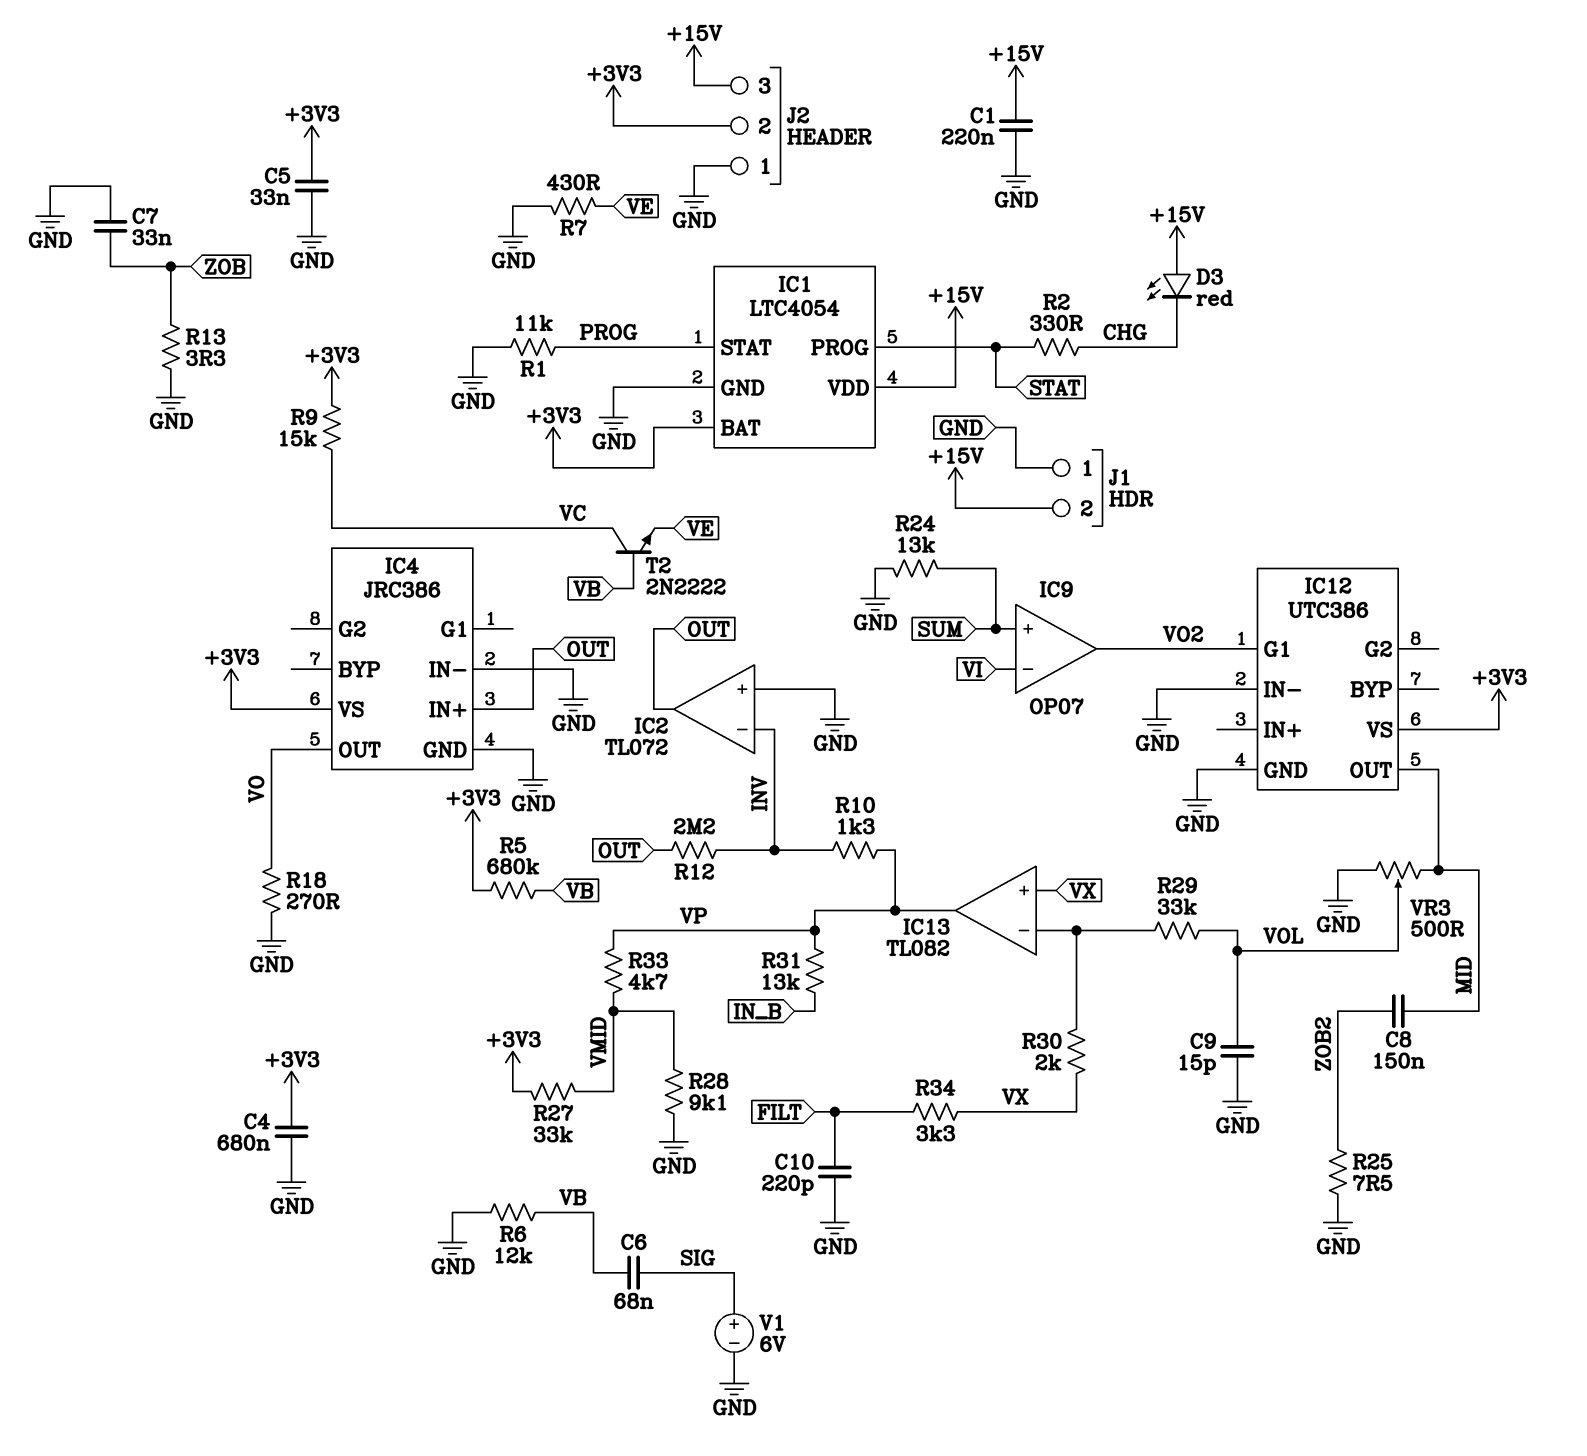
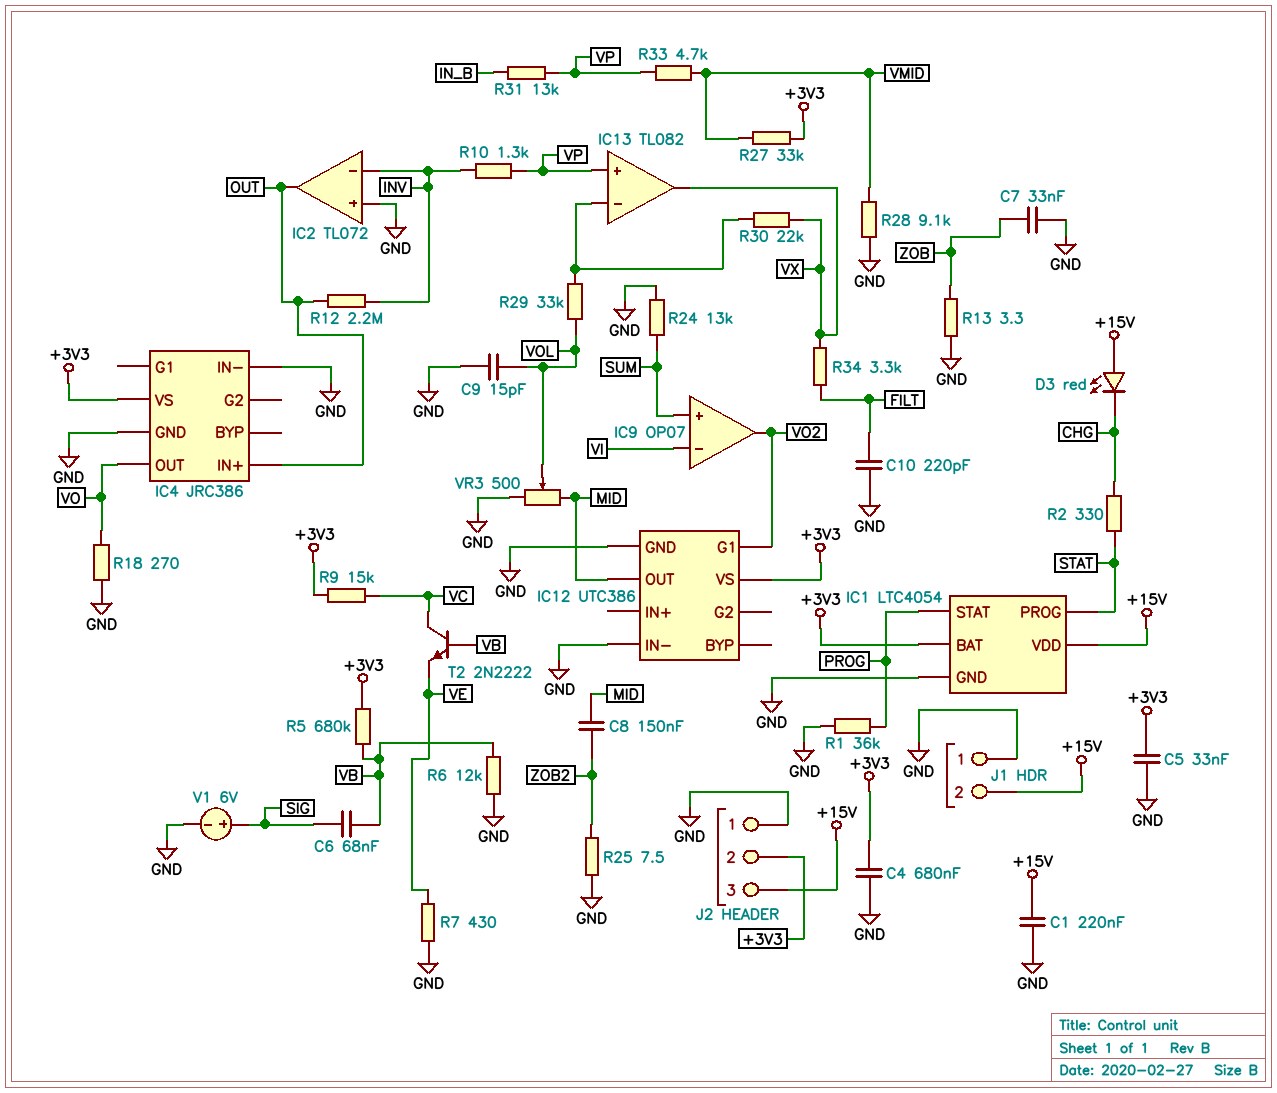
IC13 pin in+: VX -> VP
IC13 pin out: VP -> VX
R1: 11k (GND, PROG) -> 36k (GND, PROG)
R30: 2k (IC13/in-, VX) -> 22k (IC13/in-, VX)

